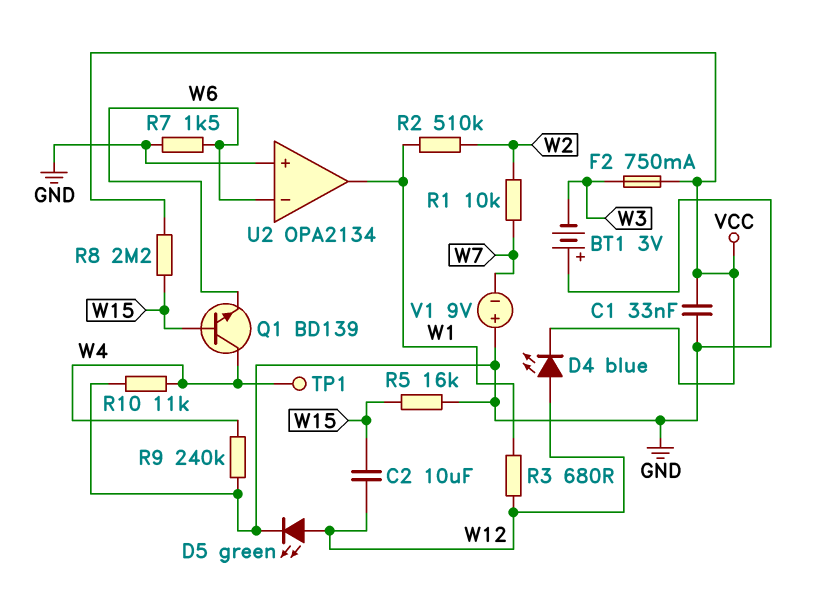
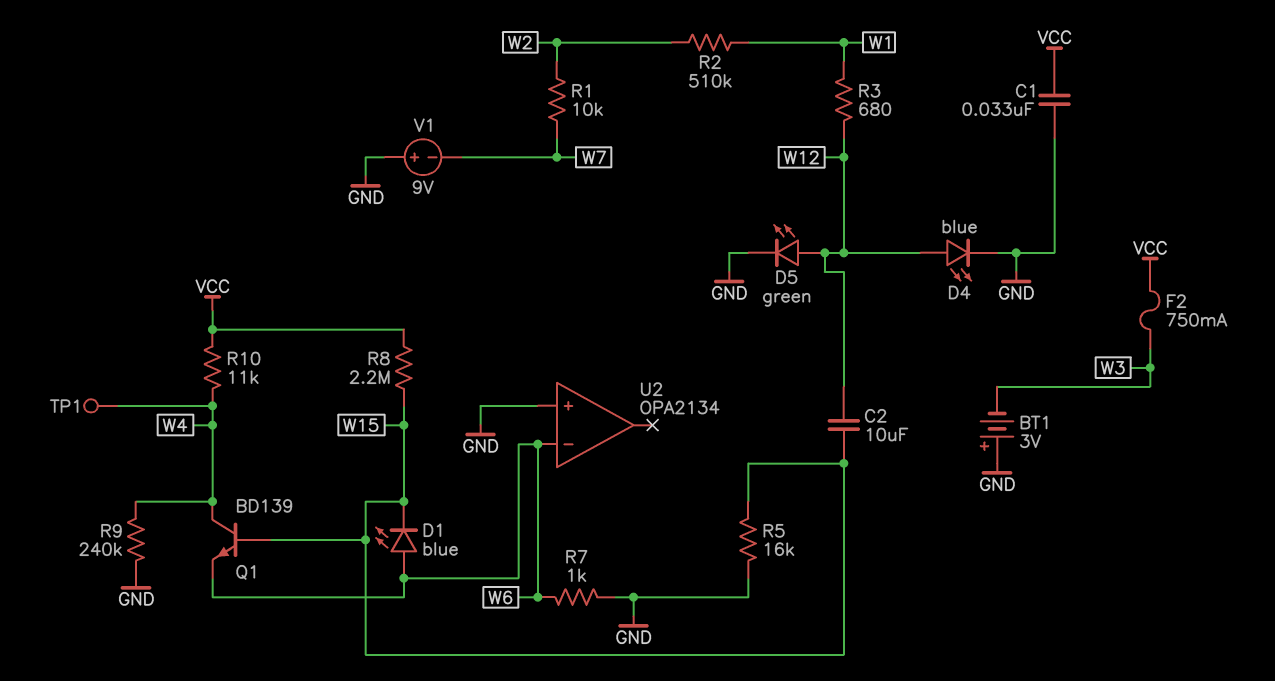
D1: none -> LED blue (A W6, K W15)
D4: LED blue (A W12, K VCC) -> LED blue (A W12, K GND)
R7: 1.5k (GND, W6) -> 1k (GND, W6)
R10: 11k (GND, W4) -> 11k (VCC, W4)
U2 pin out: W1 -> none

